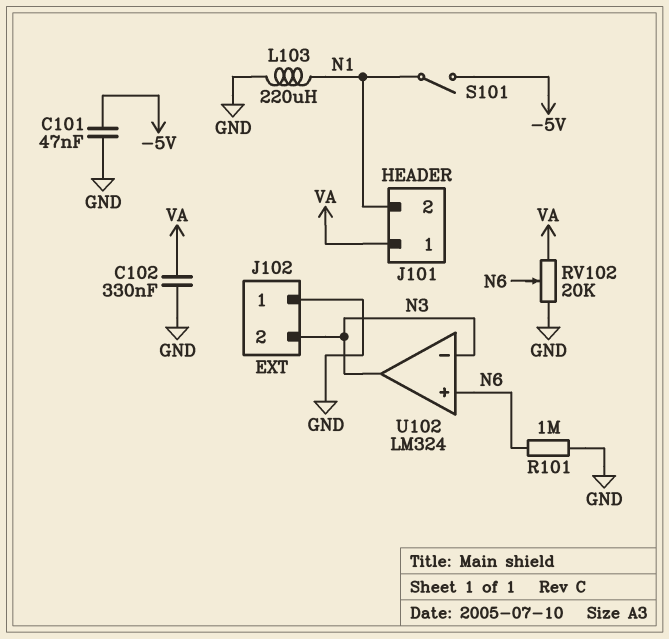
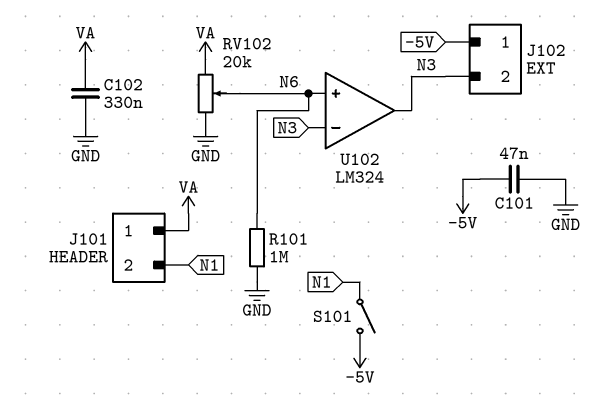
J102 pin 1: GND -> -5V
L103: 220uH (GND, N1) -> none

